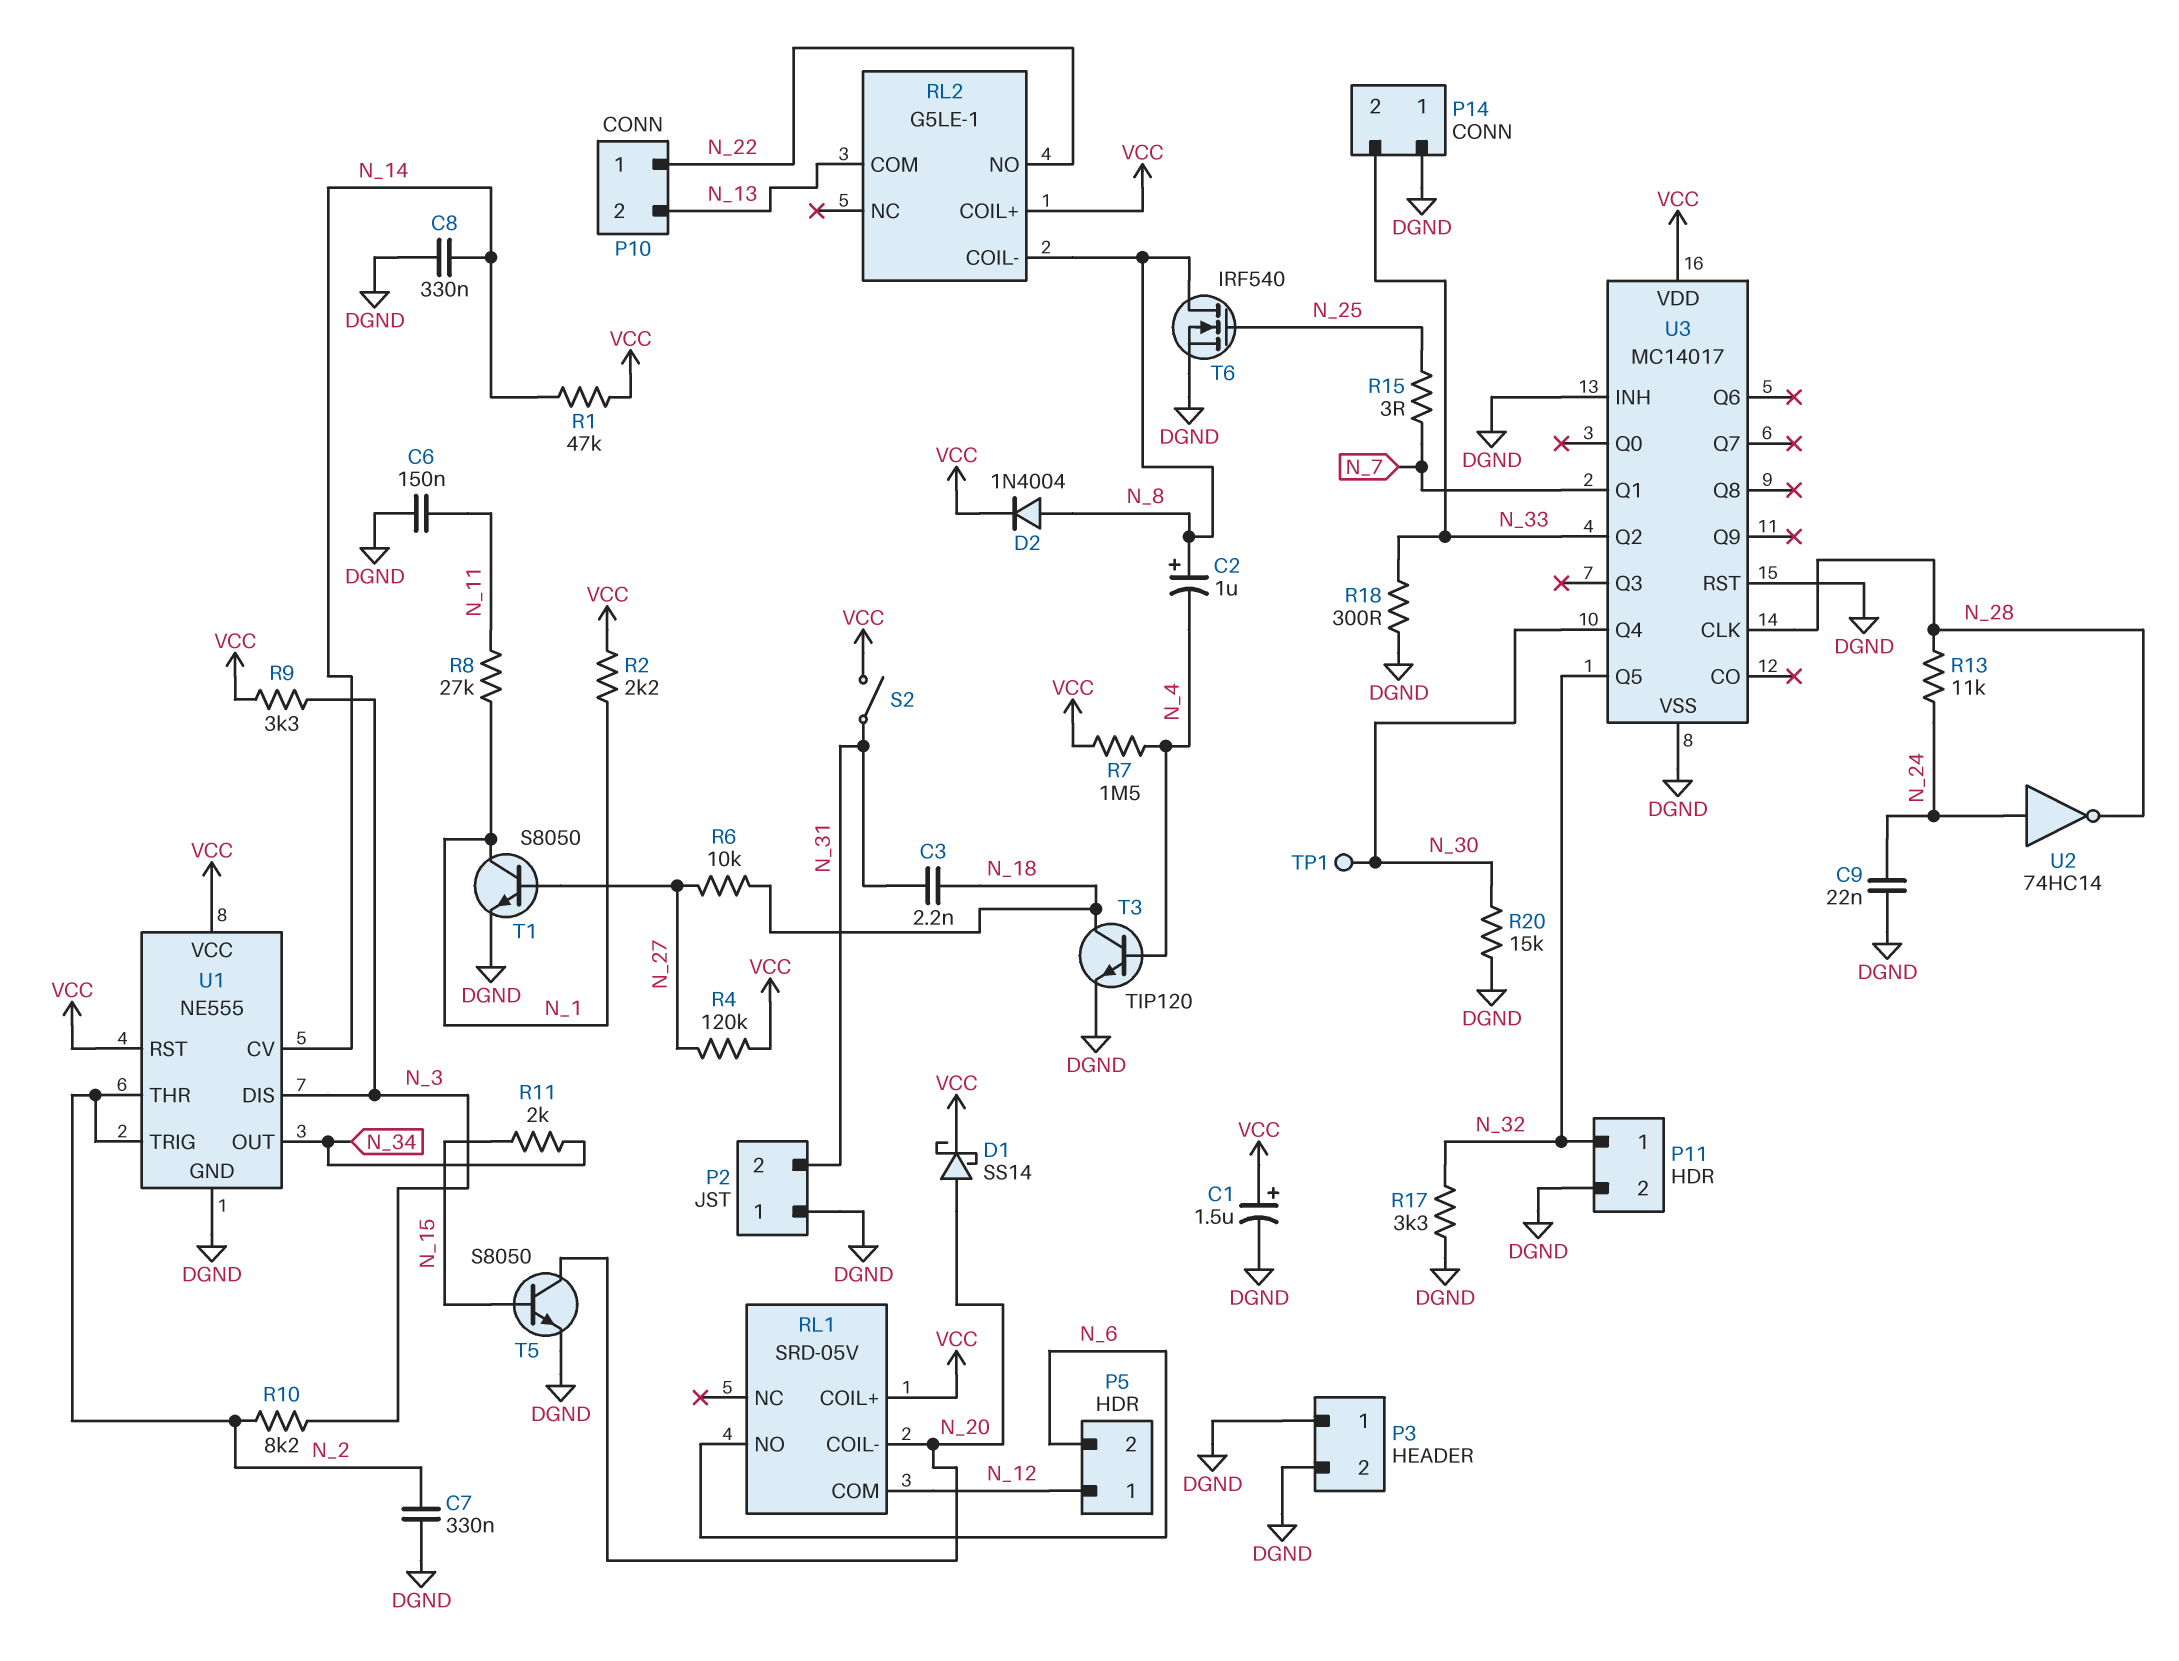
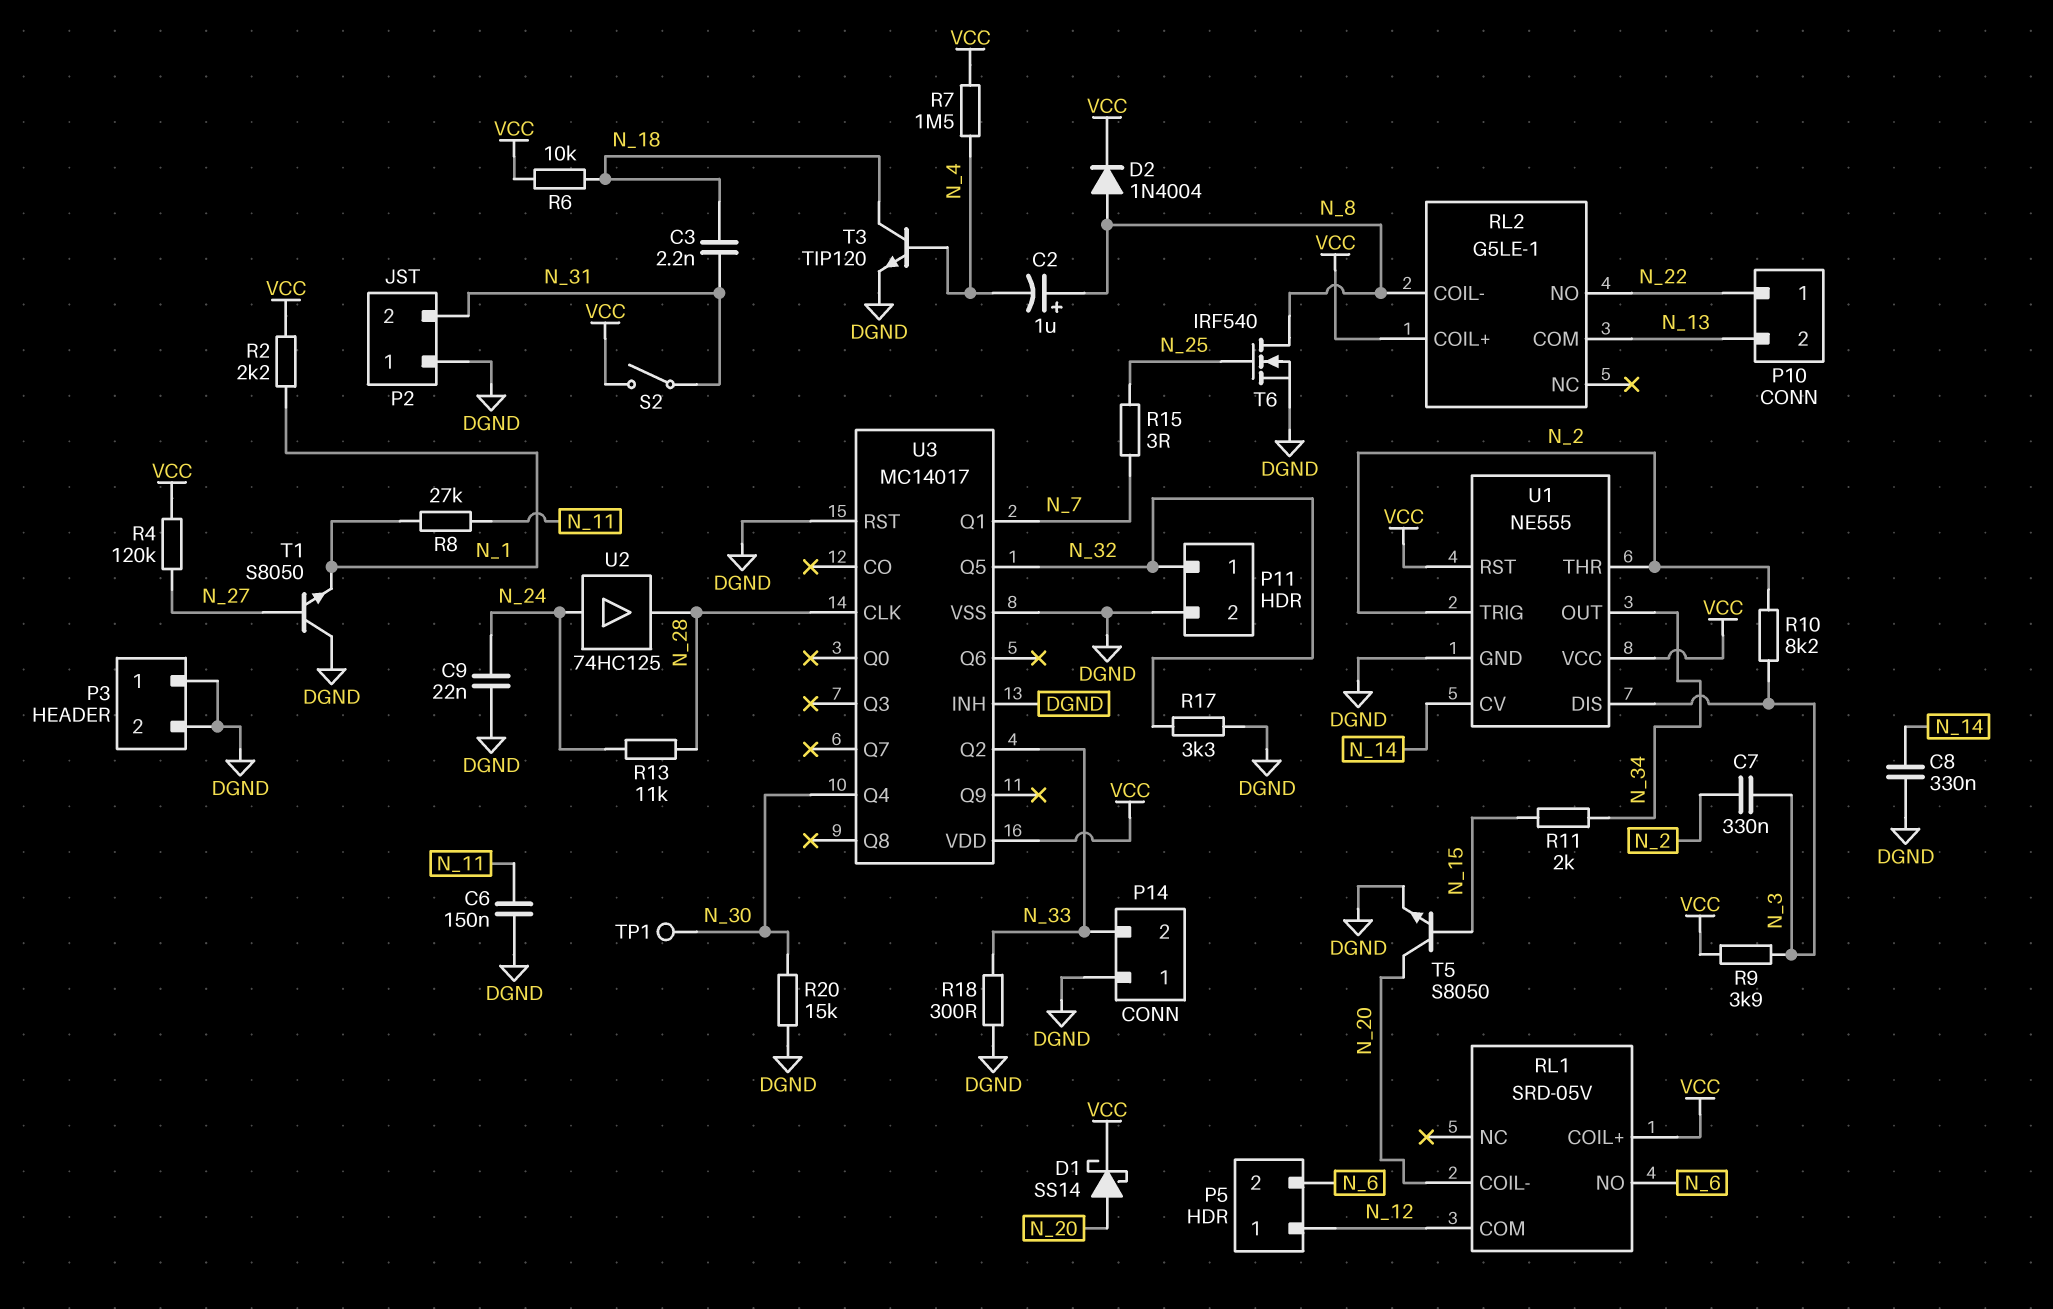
C1: 1.5uF (plus VCC, minus DGND) -> none
C7: 330nF (DGND, N_2) -> 330nF (N_2, N_3)
R1: 47k (N_14, VCC) -> none
R6: 10k (N_18, N_27) -> 10k (N_18, VCC)
R9: 3.3k (N_3, VCC) -> 3.9k (N_3, VCC)
T1: NPN S8050 (B N_27, C N_1, E DGND) -> NPN S8050 (B N_27, C DGND, E N_1)
U2: NOT 74HC14 (in N_24, out N_28) -> buffer 74HC125 (in N_24, out N_28)

